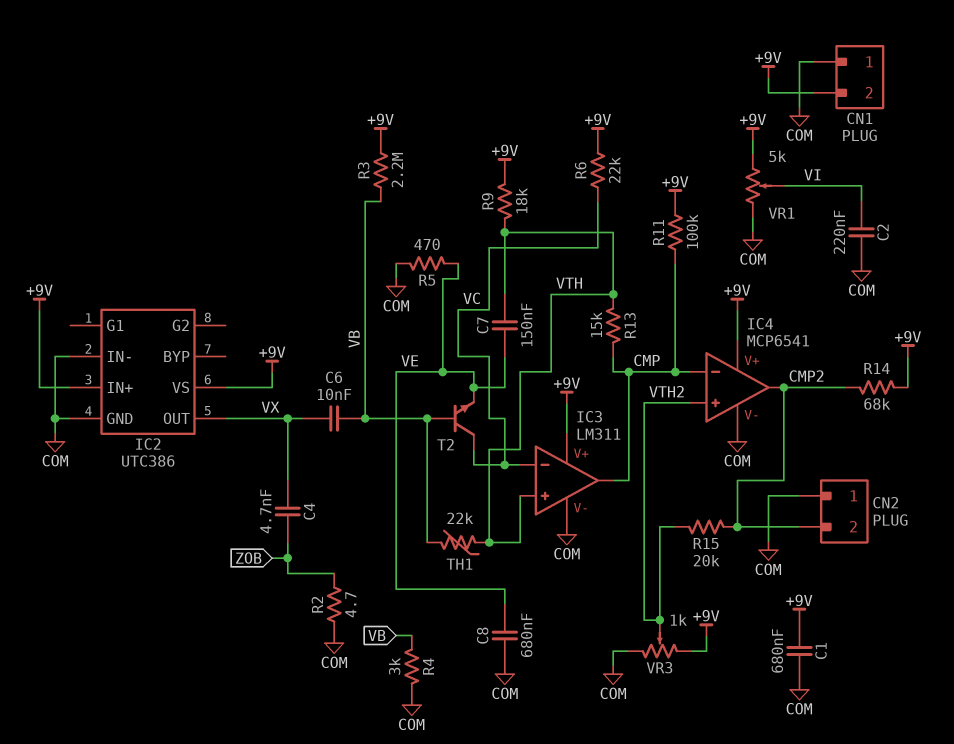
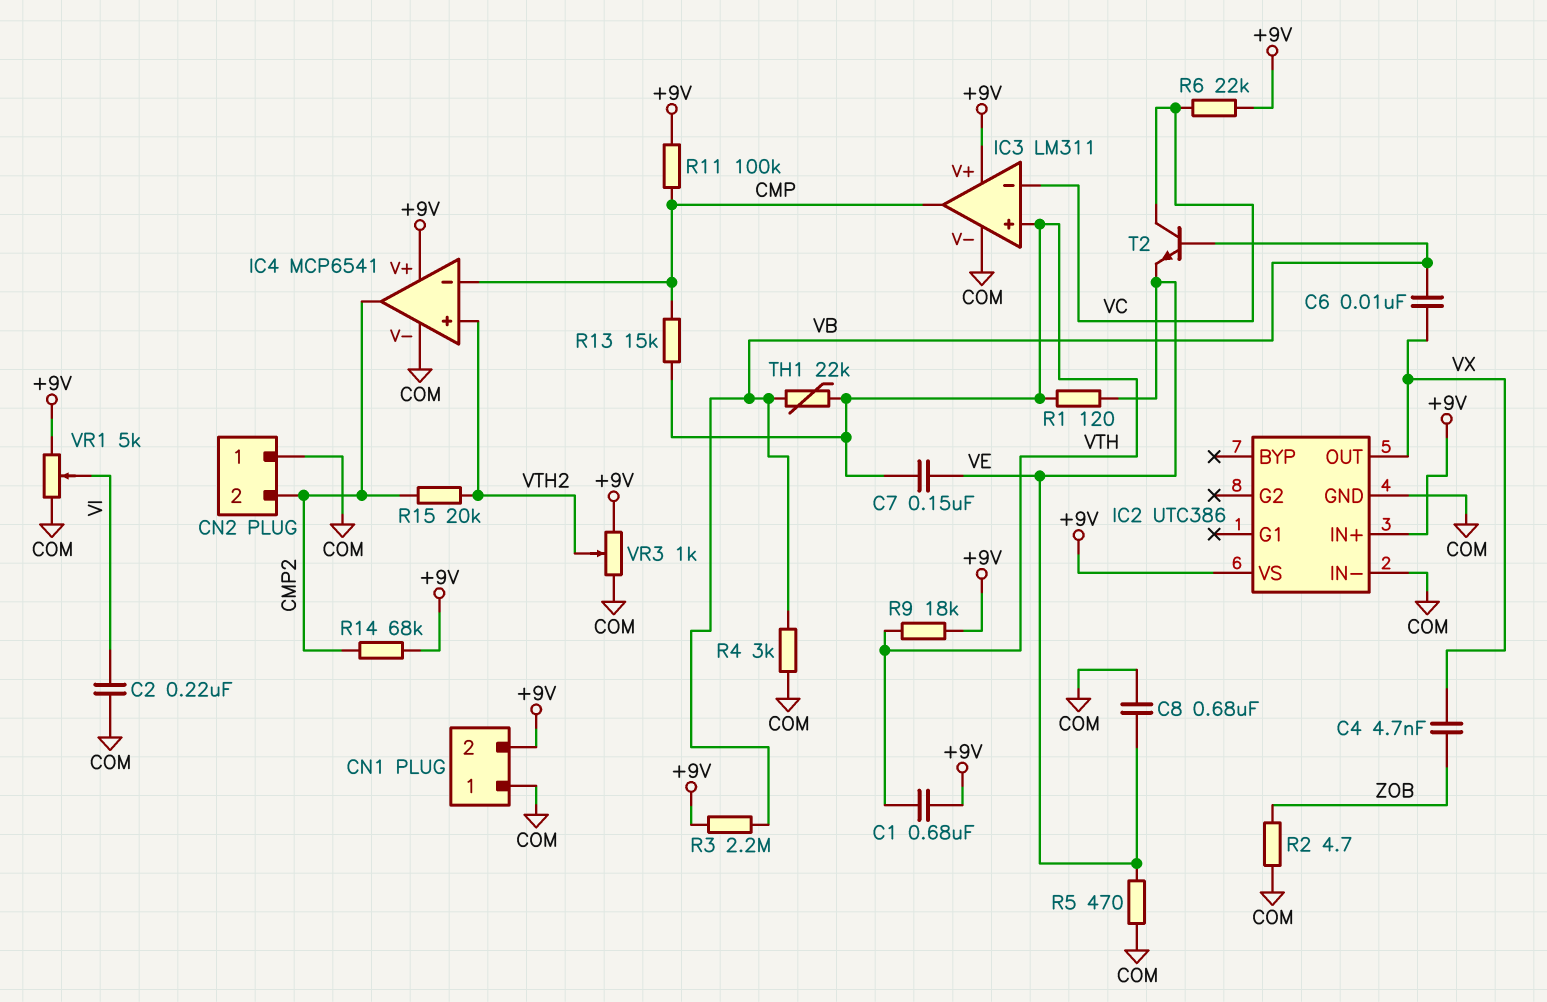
C1: 680nF (+9V, COM) -> 680nF (+9V, VTH)
R1: none -> 120 (VE, VTH)

